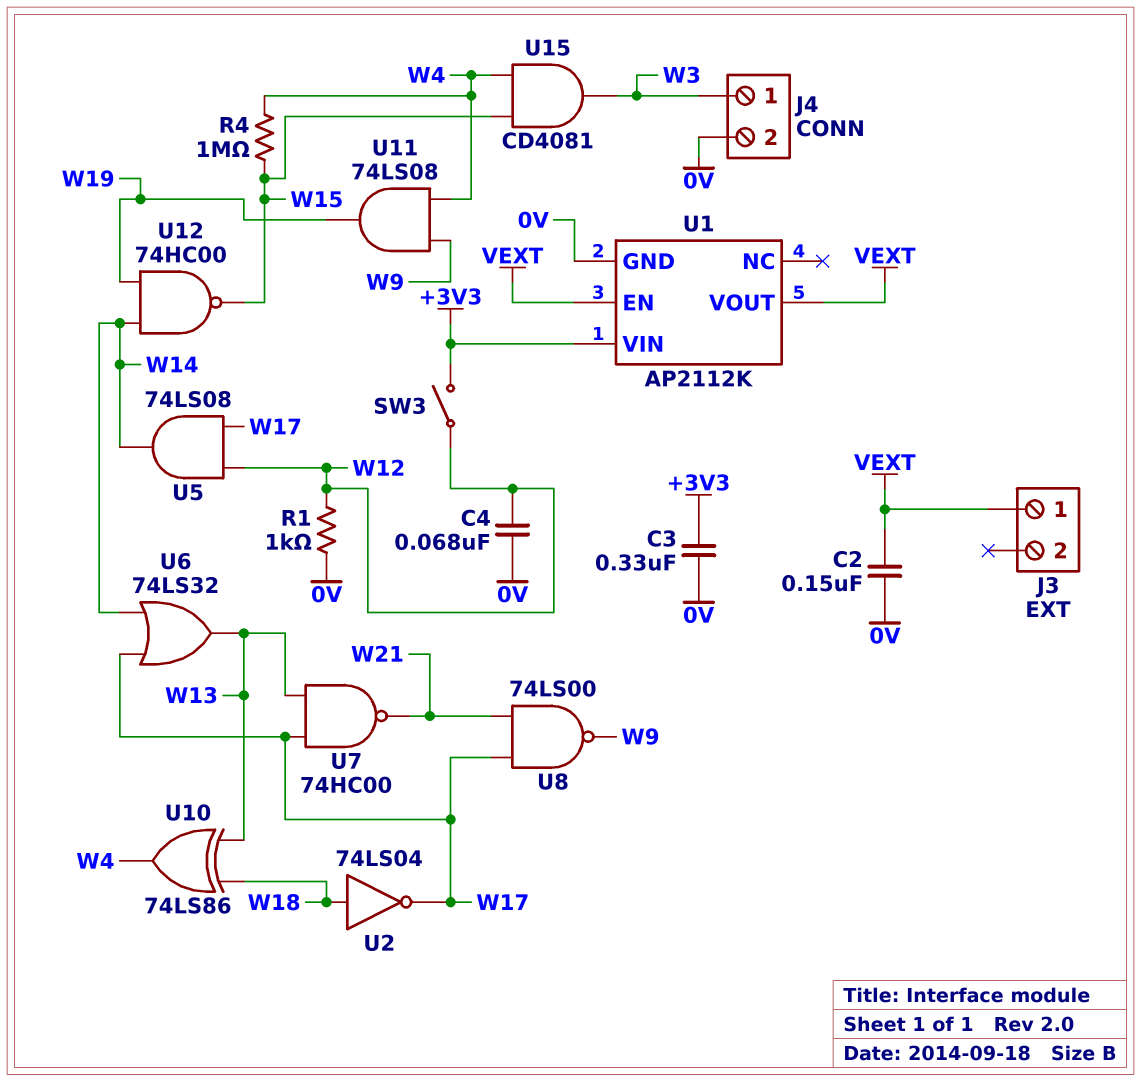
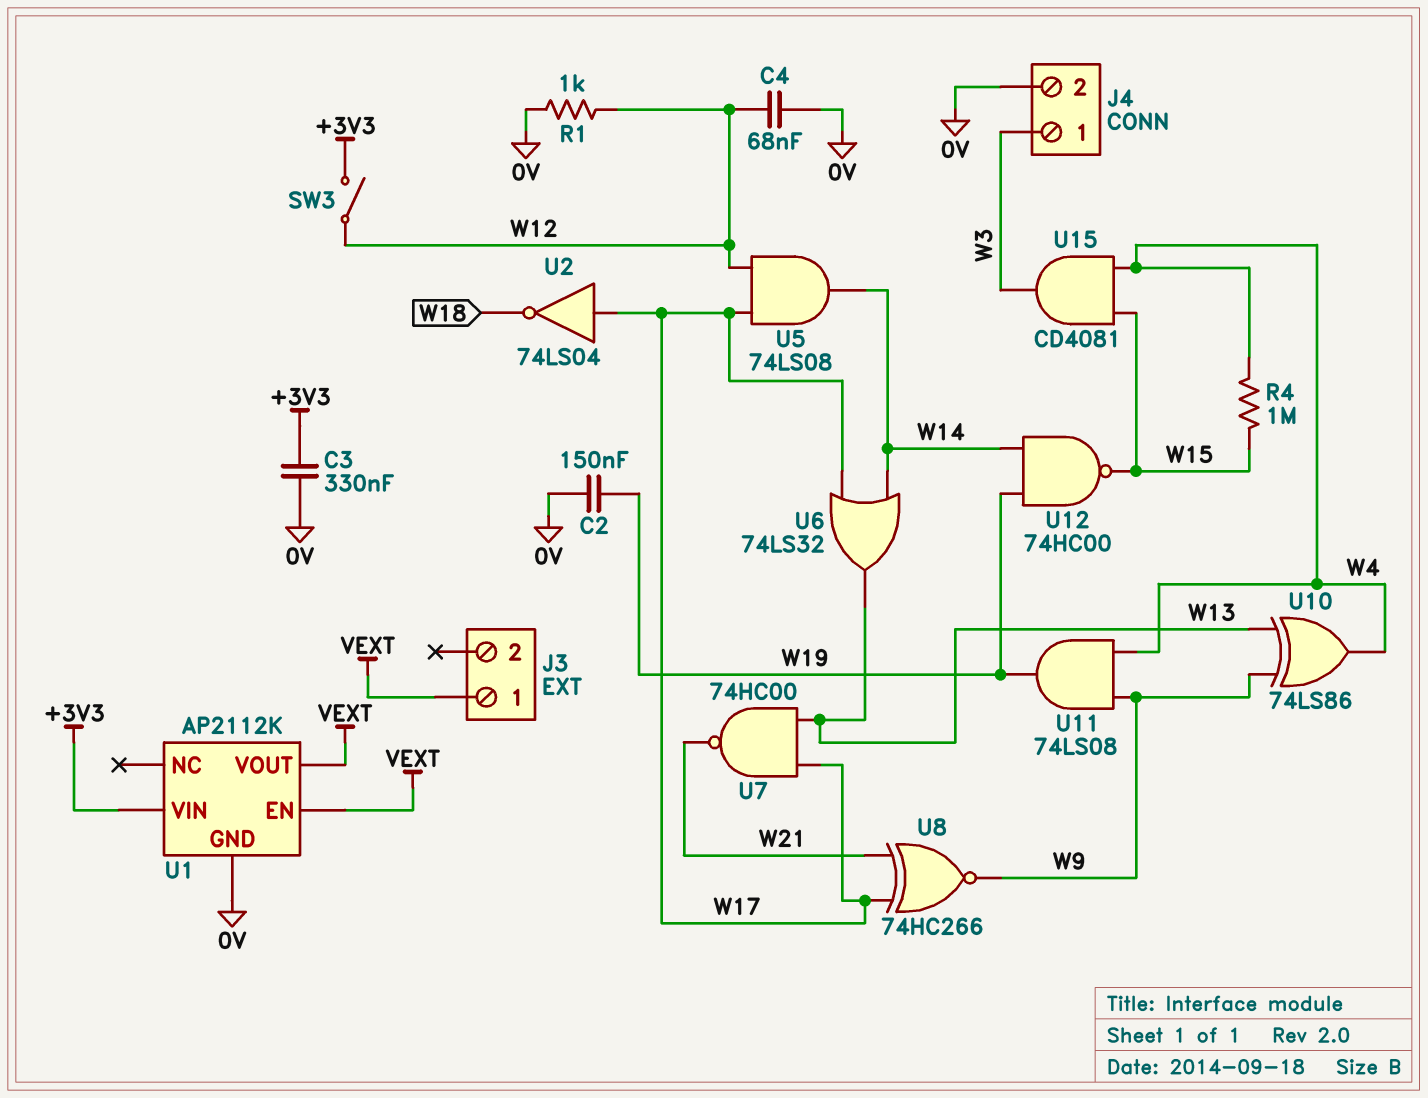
C2: 150nF (0V, VEXT) -> 150nF (0V, W19)
U2: NOT 74LS04 (in W18, out W17) -> NOT 74LS04 (in W17, out W18)
U8: NAND 74LS00 (in W17, in W21, out W9) -> XNOR 74HC266 (in W17, in W21, out W9)
U10: XOR 74LS86 (in W13, in W18, out W4) -> XOR 74LS86 (in W9, in W13, out W4)

